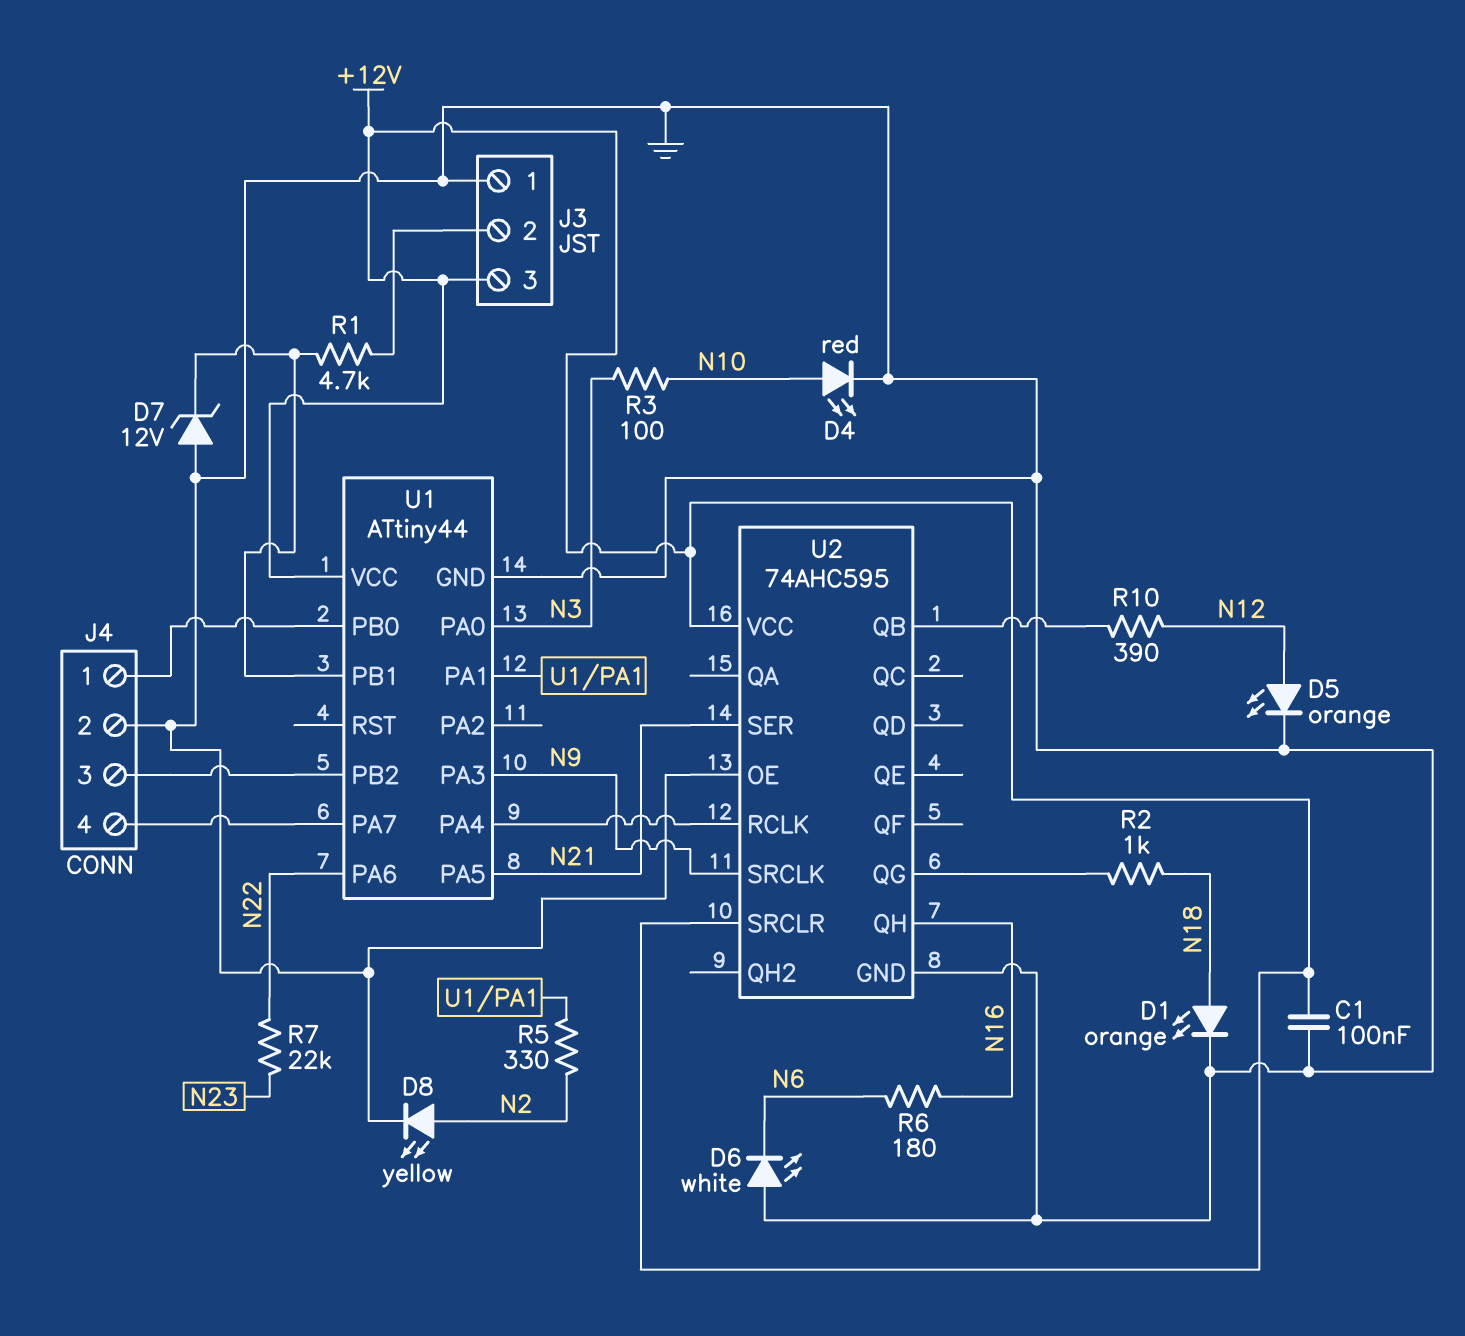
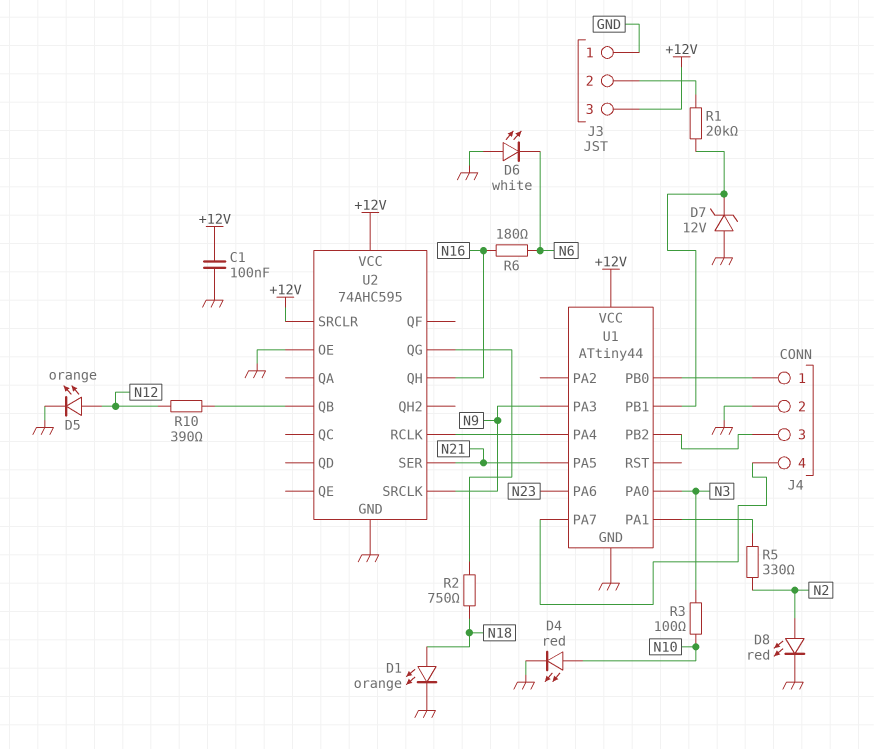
D8: LED yellow (A N2, K GND) -> LED red (A N2, K GND)
R1: 4.7k (J3/2, U1/PB1) -> 20k (J3/2, U1/PB1)
R2: 1k (N18, U2/QG) -> 750 (N18, U2/QG)
R7: 22k (N22, N23) -> none
U1 pin PA6: N22 -> N23

